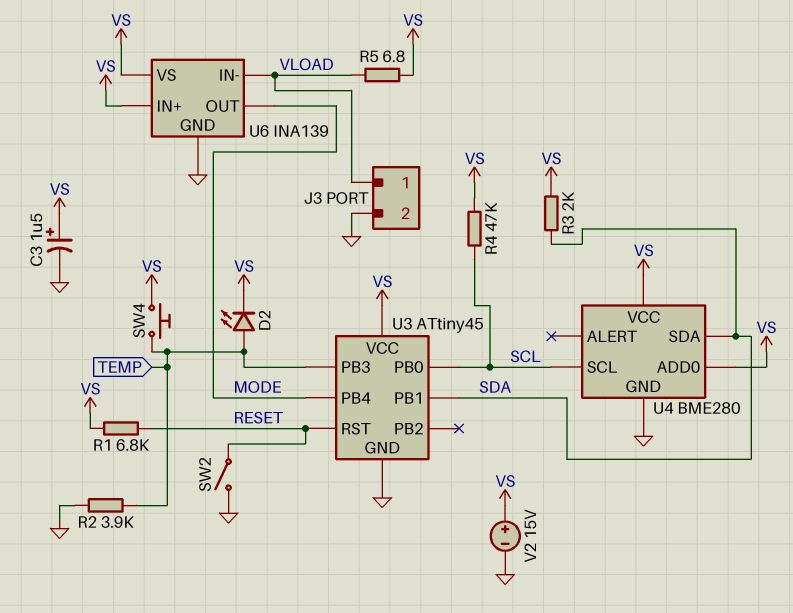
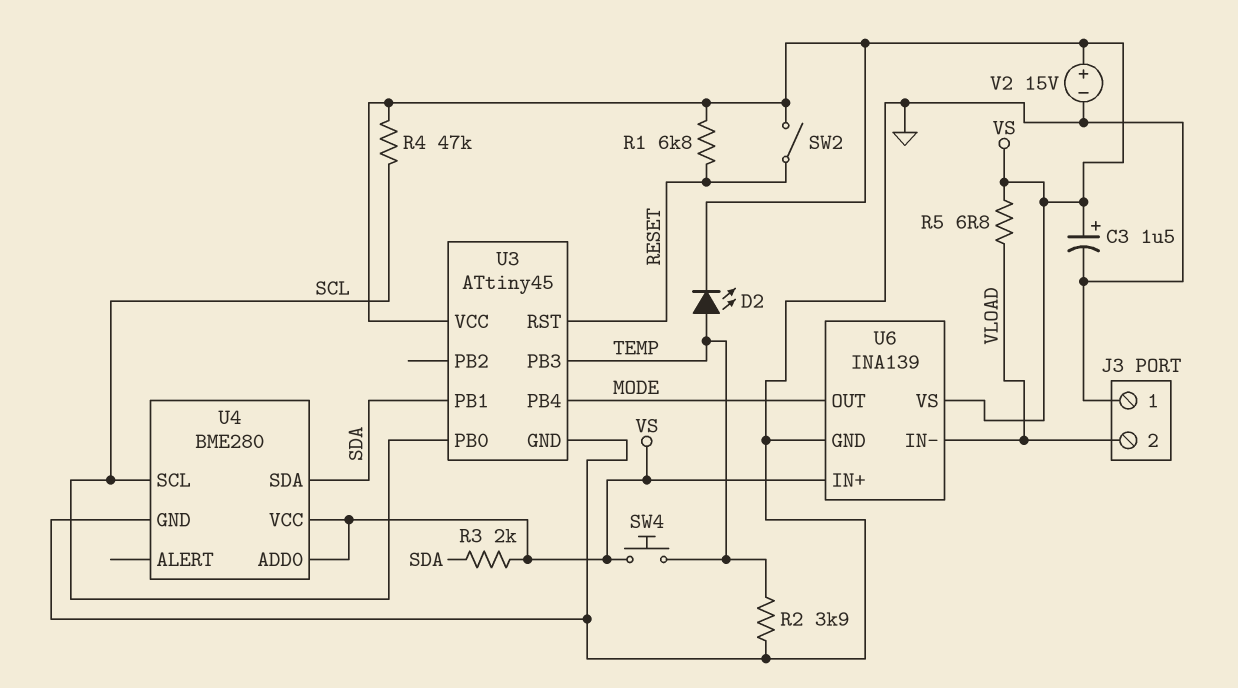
J3 pin 1: VLOAD -> GND
J3 pin 2: GND -> VLOAD
SW2: switch (GND, RESET) -> switch (RESET, VS)

